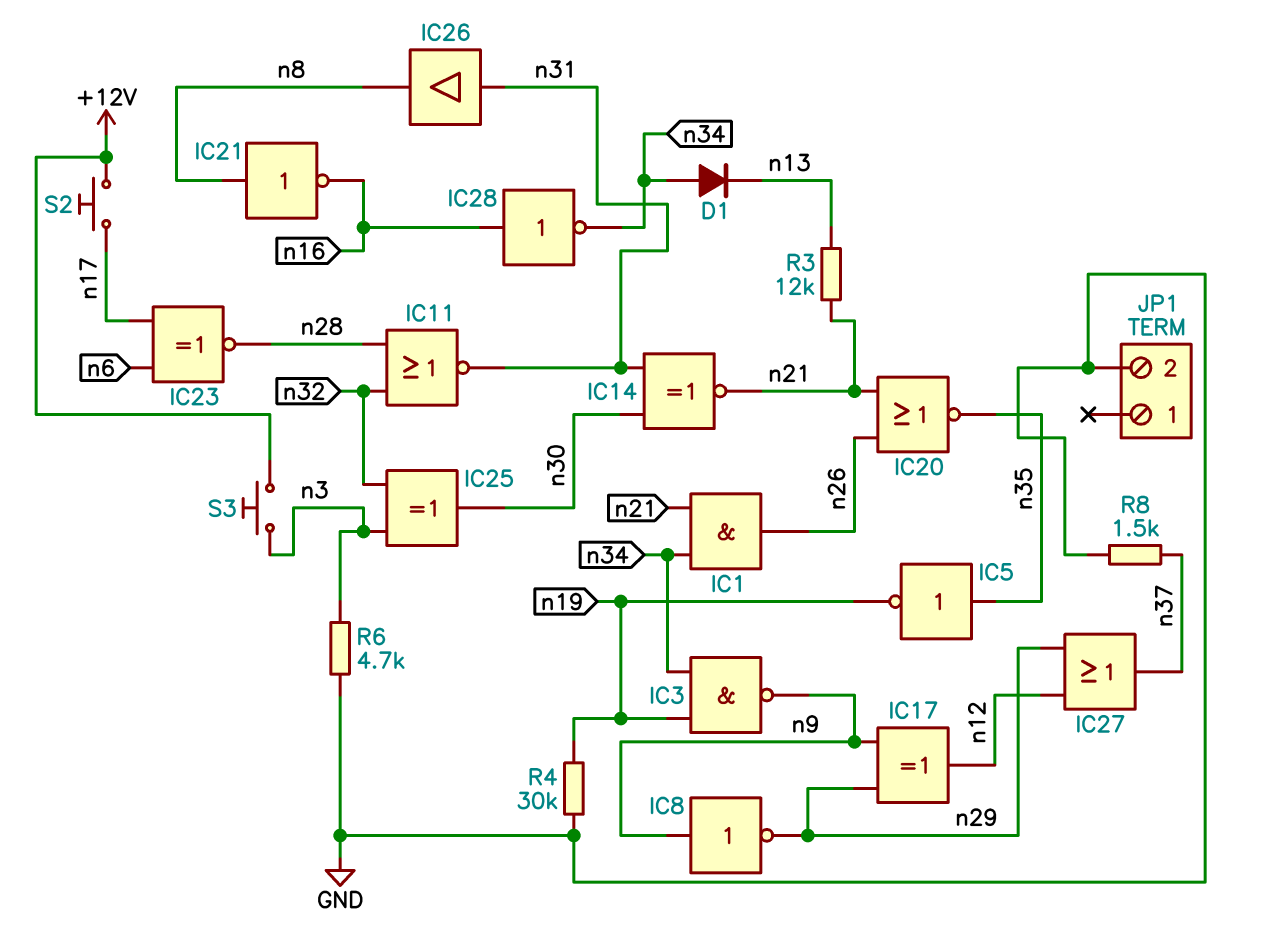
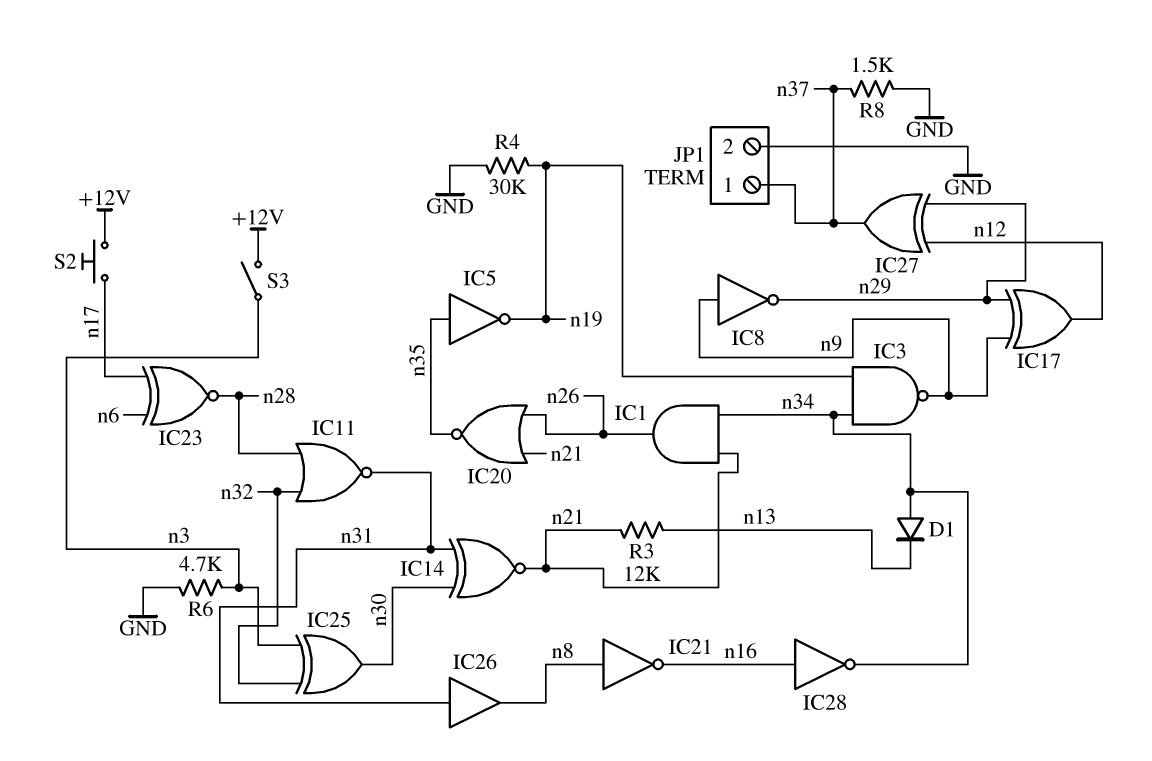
IC27: OR (in n12, in n29, out n37) -> XOR (in n12, in n29, out n37)
JP1 pin 1: none -> n37
S3: button (+12V, n3) -> switch (+12V, n3)

